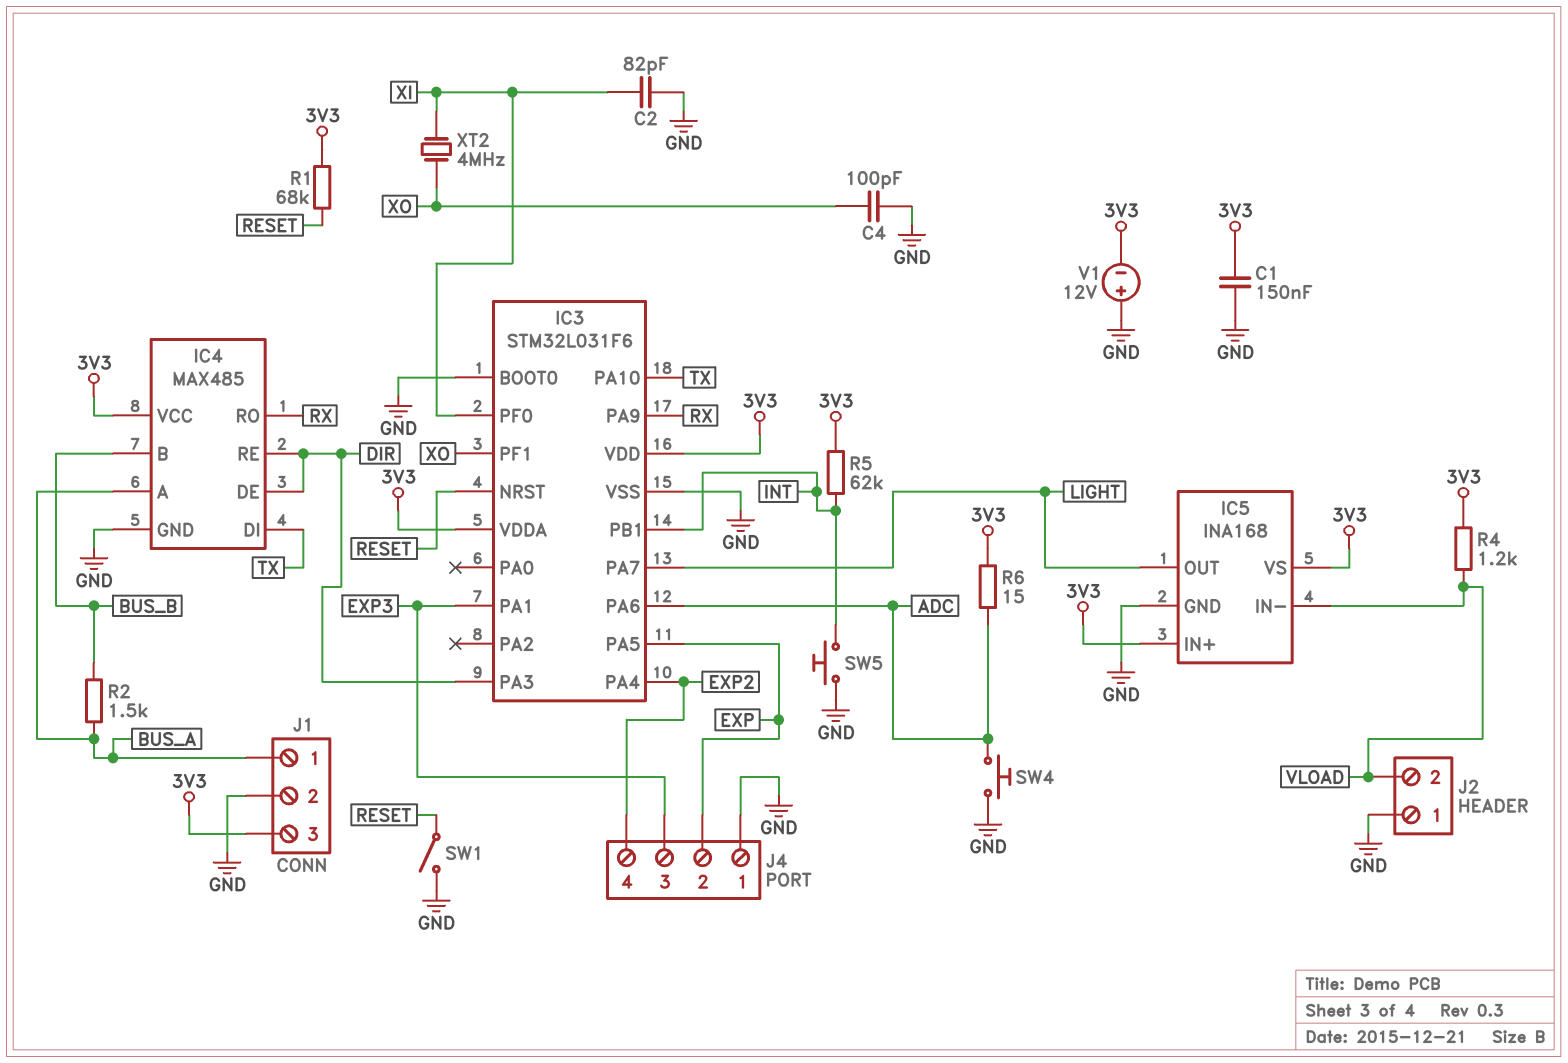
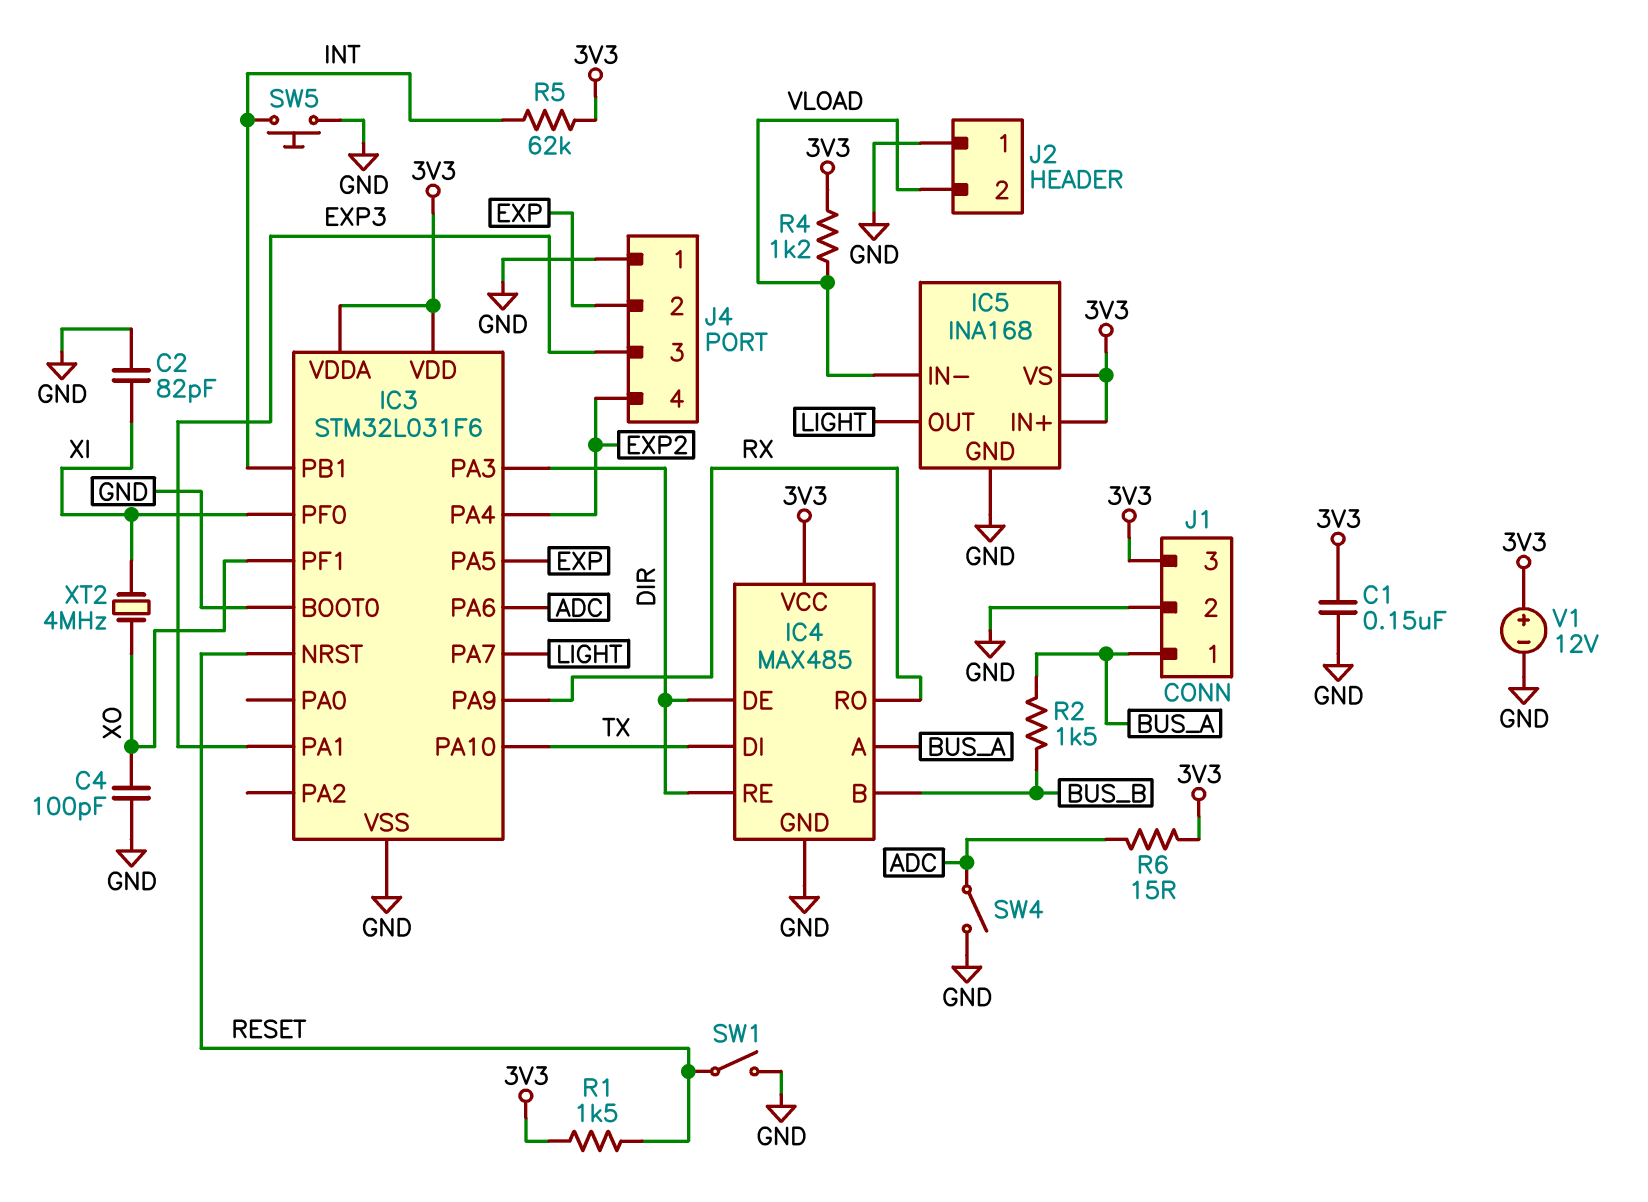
R1: 68k (3V3, RESET) -> 1.5k (3V3, RESET)
SW4: button (ADC, GND) -> switch (ADC, GND)
V1: 12V (plus GND, minus 3V3) -> 12V (plus 3V3, minus GND)

